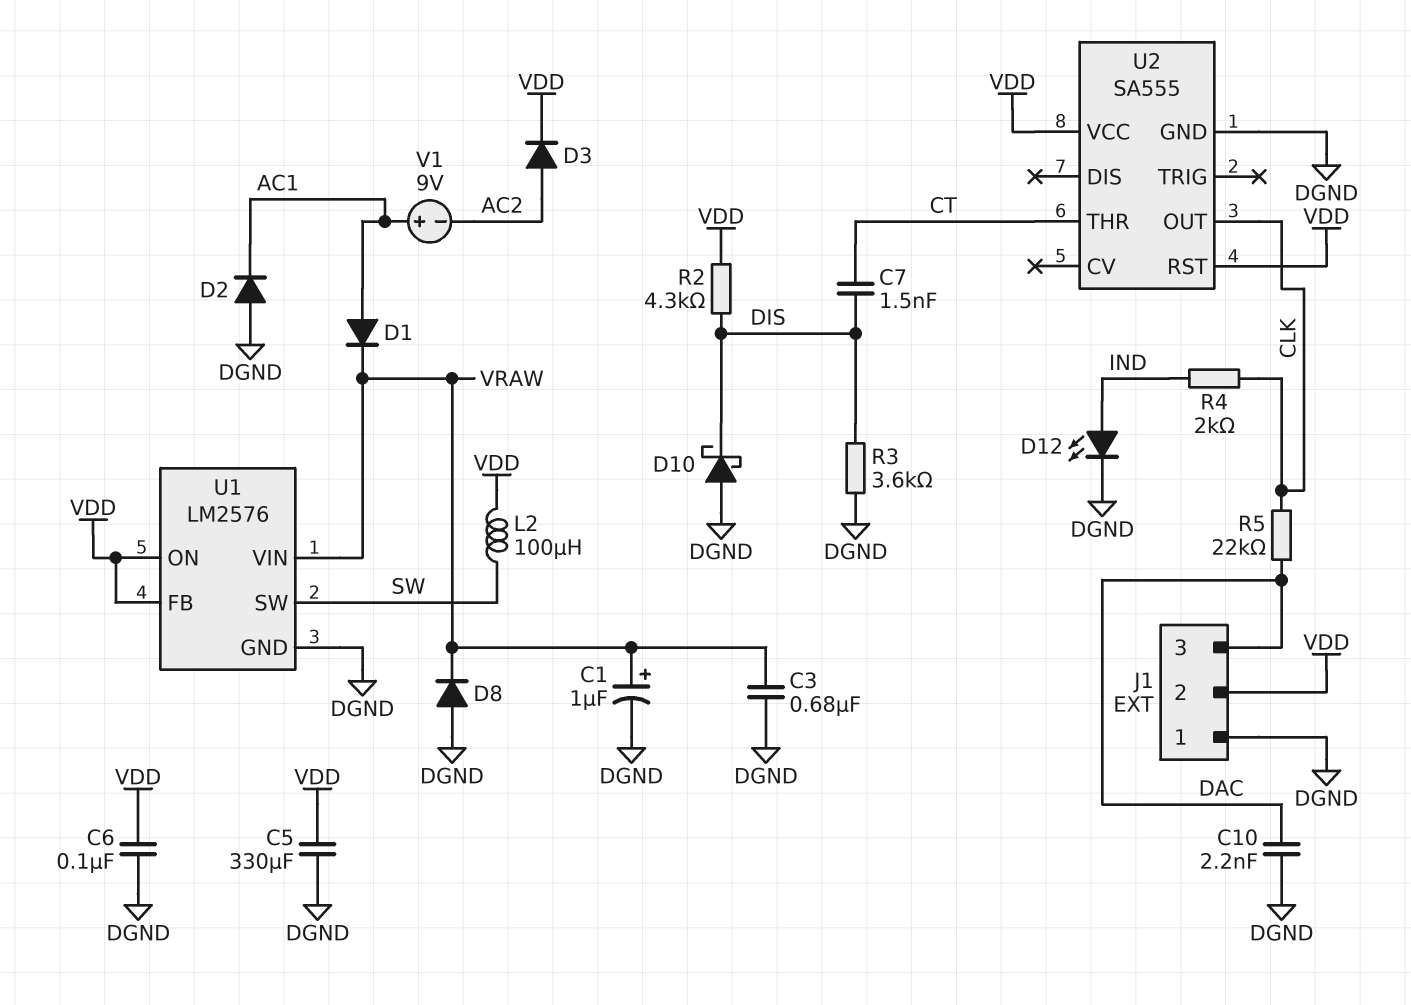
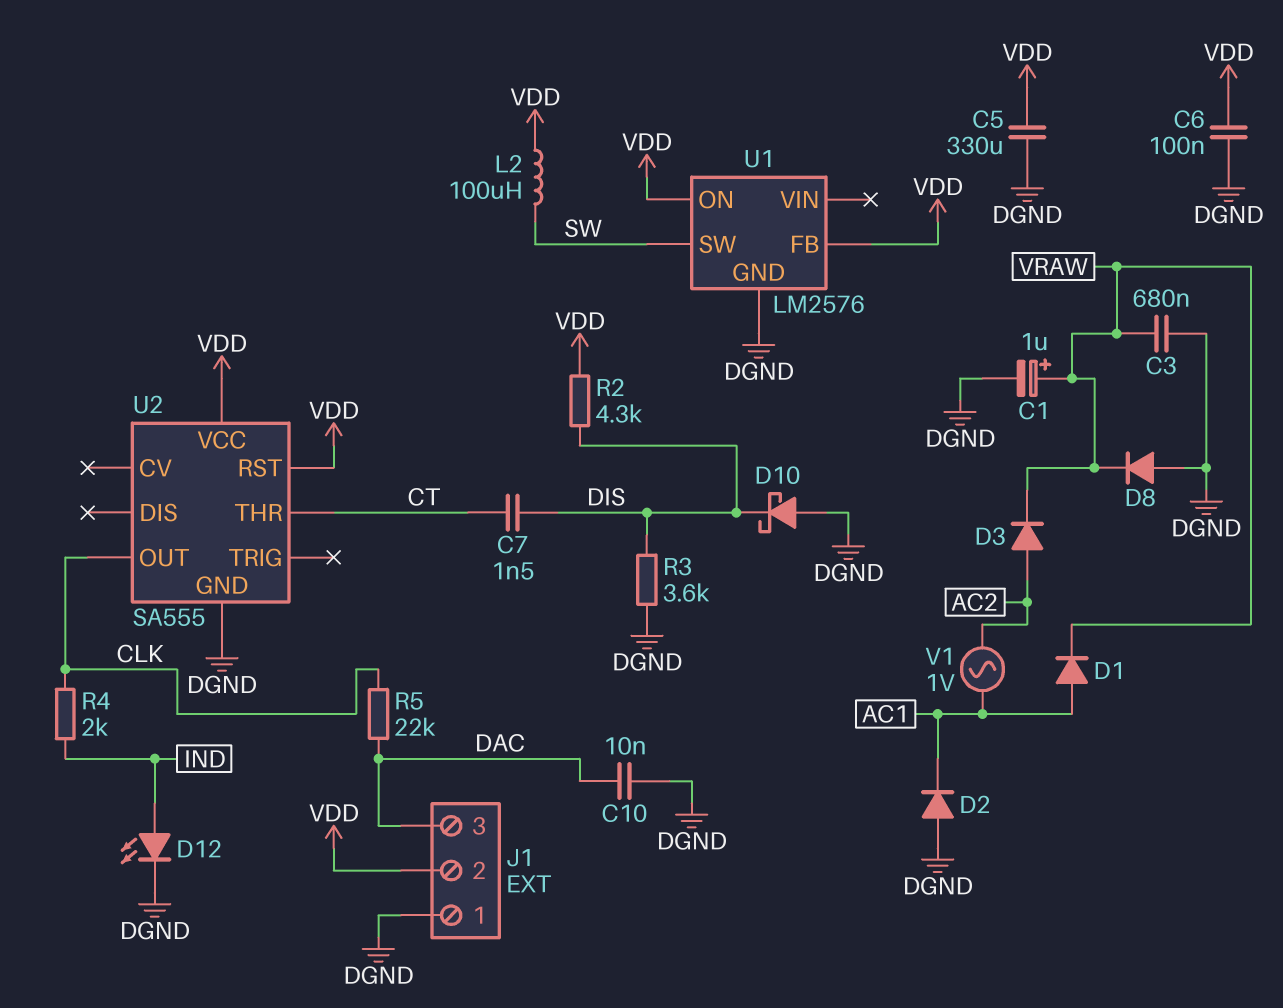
C10: 2.2nF (DAC, DGND) -> 10nF (DAC, DGND)
D3: diode (A AC2, K VDD) -> diode (A AC2, K VRAW)
U1 pin VIN: VRAW -> none
V1: 9V (plus AC1, minus AC2) -> AC 1V (AC1, AC2)

